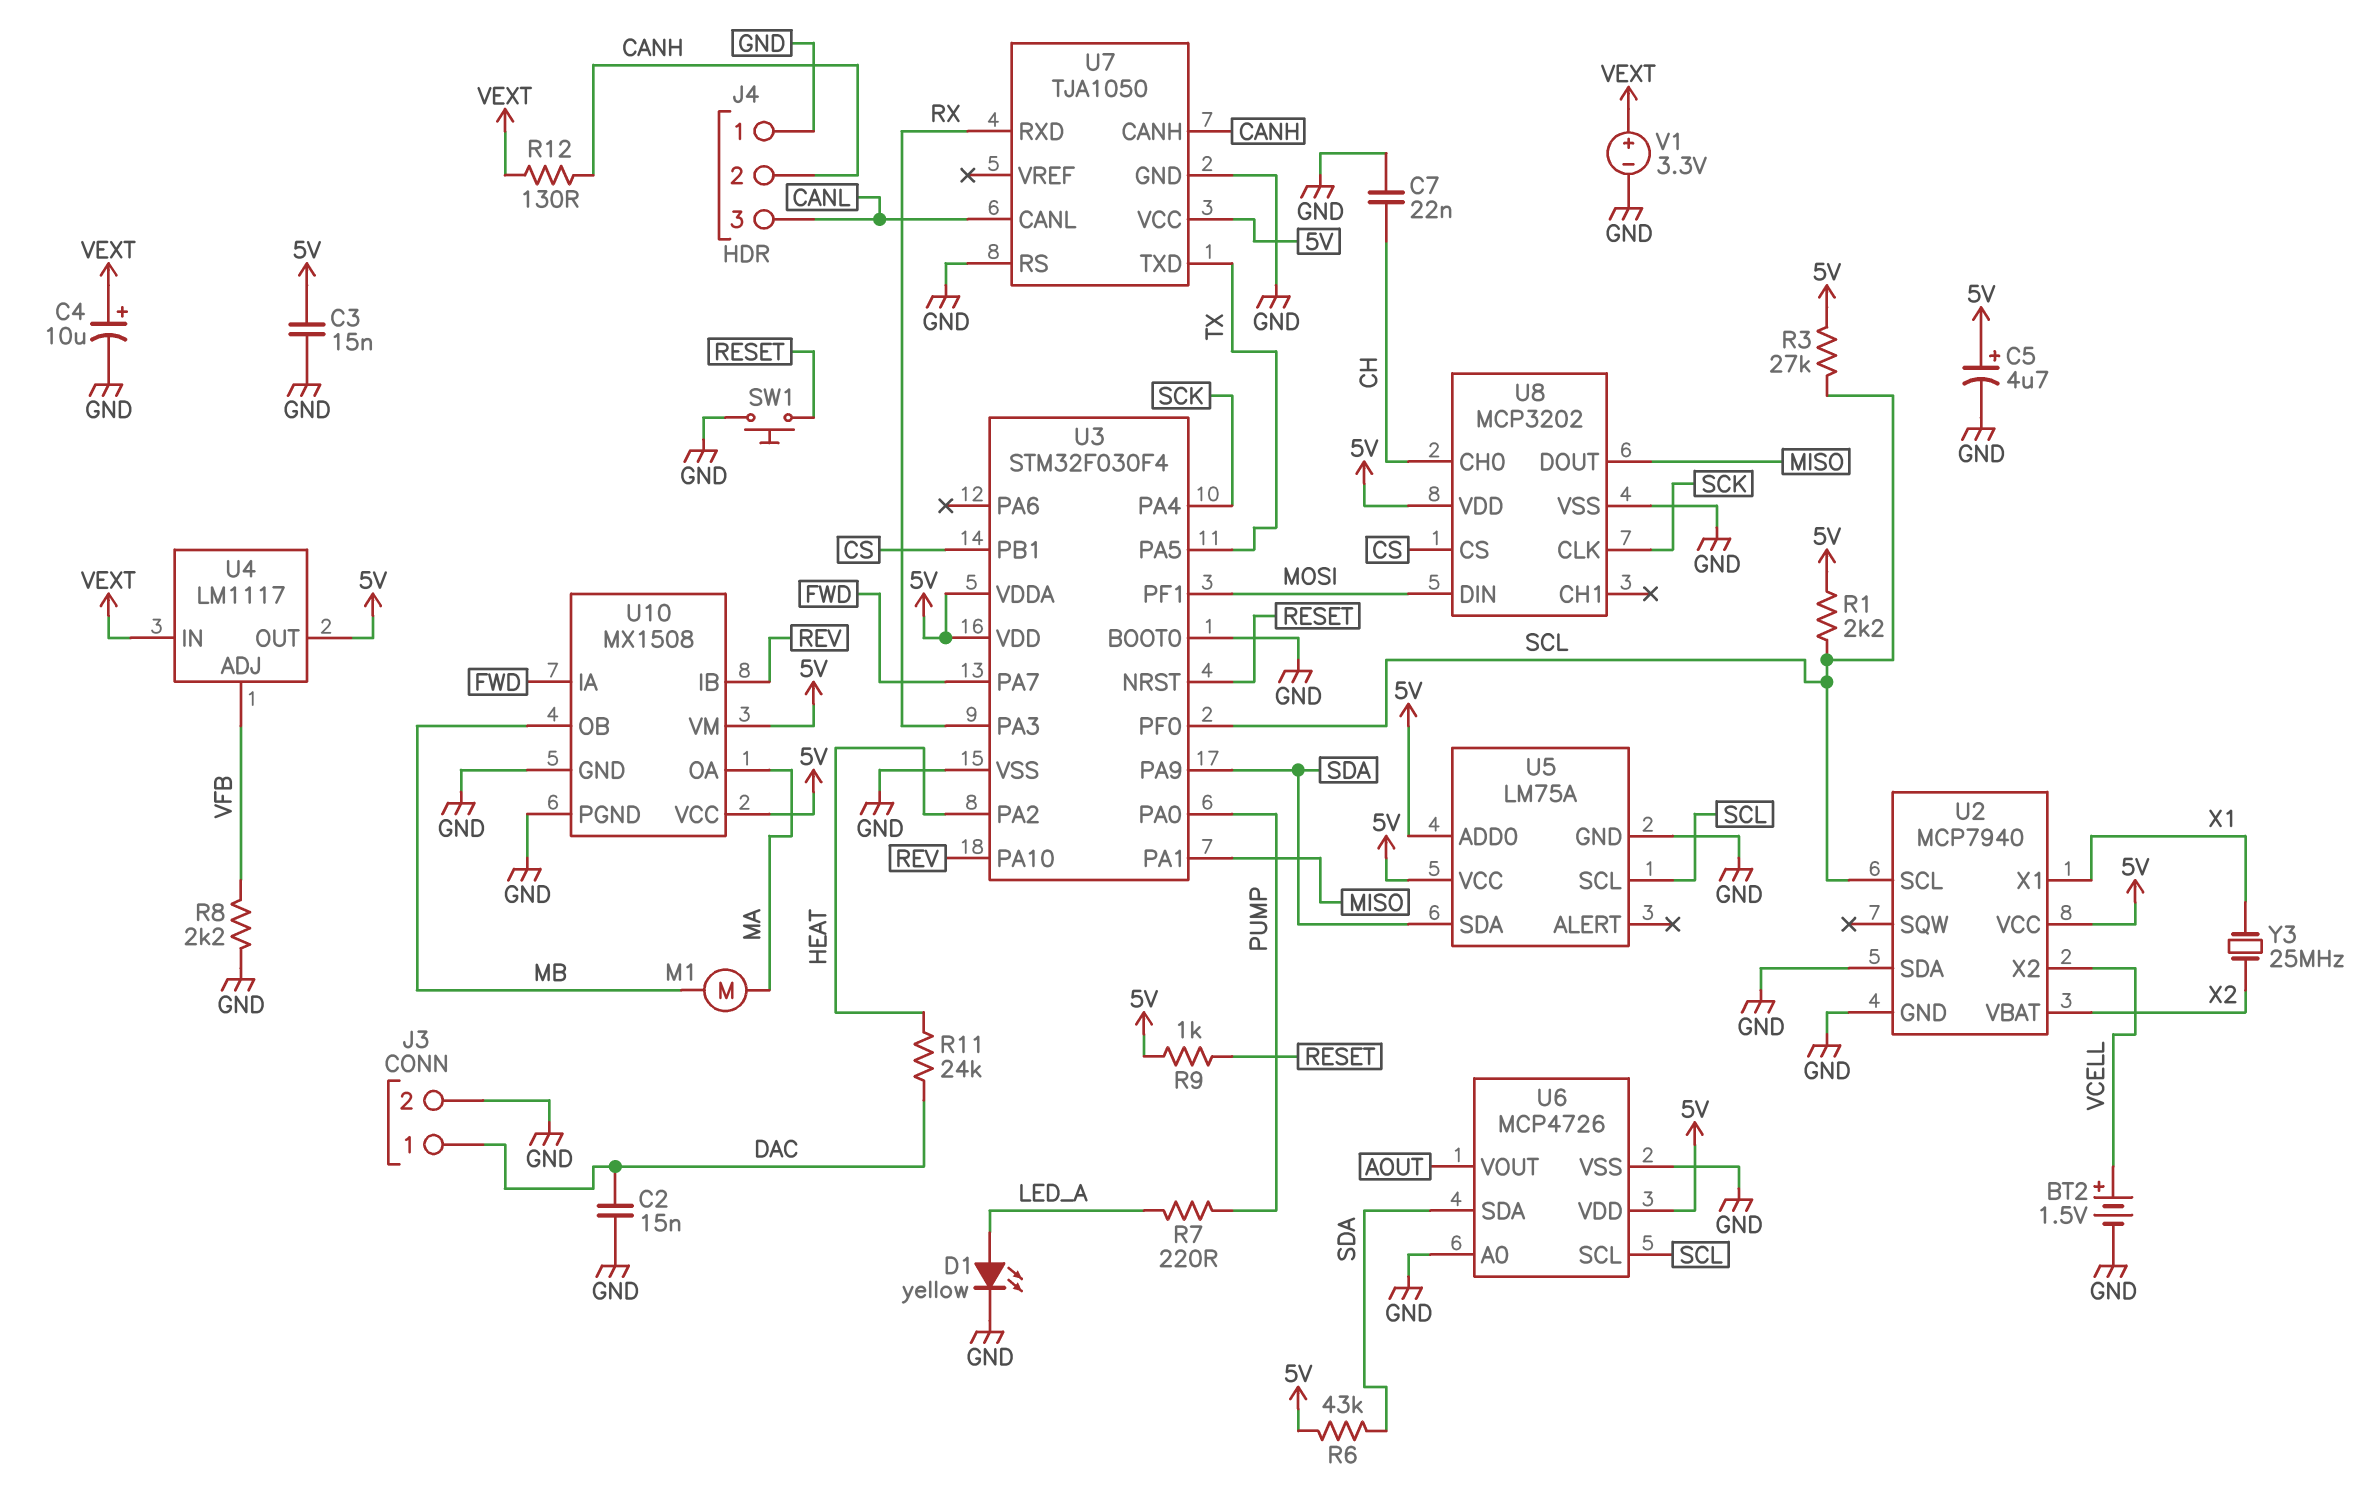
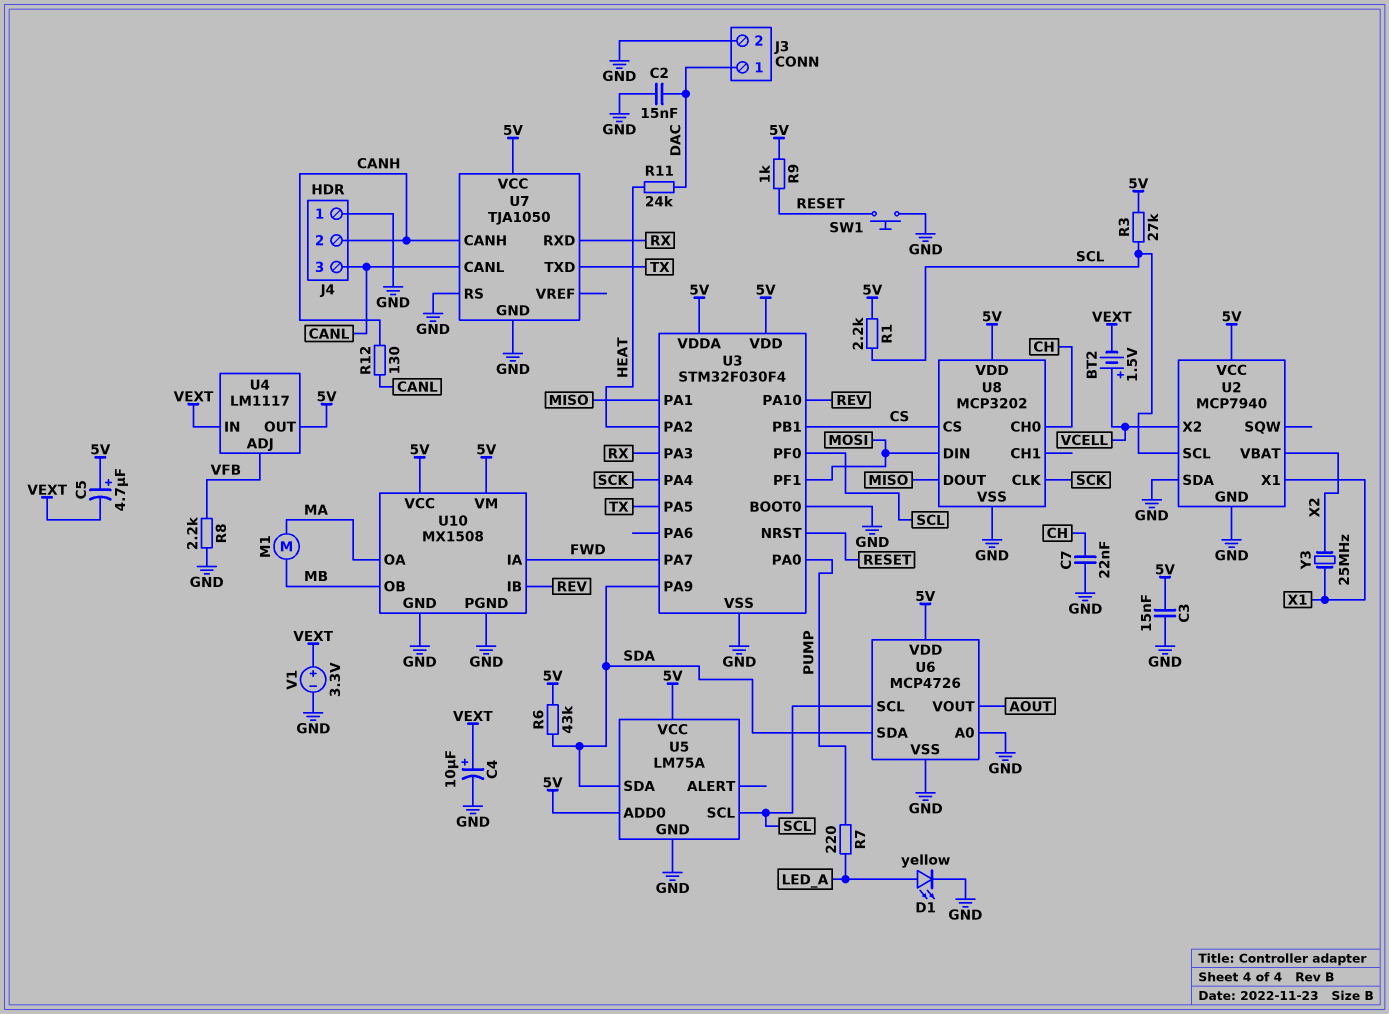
BT2: 1.5V (plus VCELL, minus GND) -> 1.5V (plus VCELL, minus VEXT)
C5: 4.7uF (plus 5V, minus GND) -> 4.7uF (plus 5V, minus VEXT)
R12: 130 (CANH, VEXT) -> 130 (CANH, CANL)

